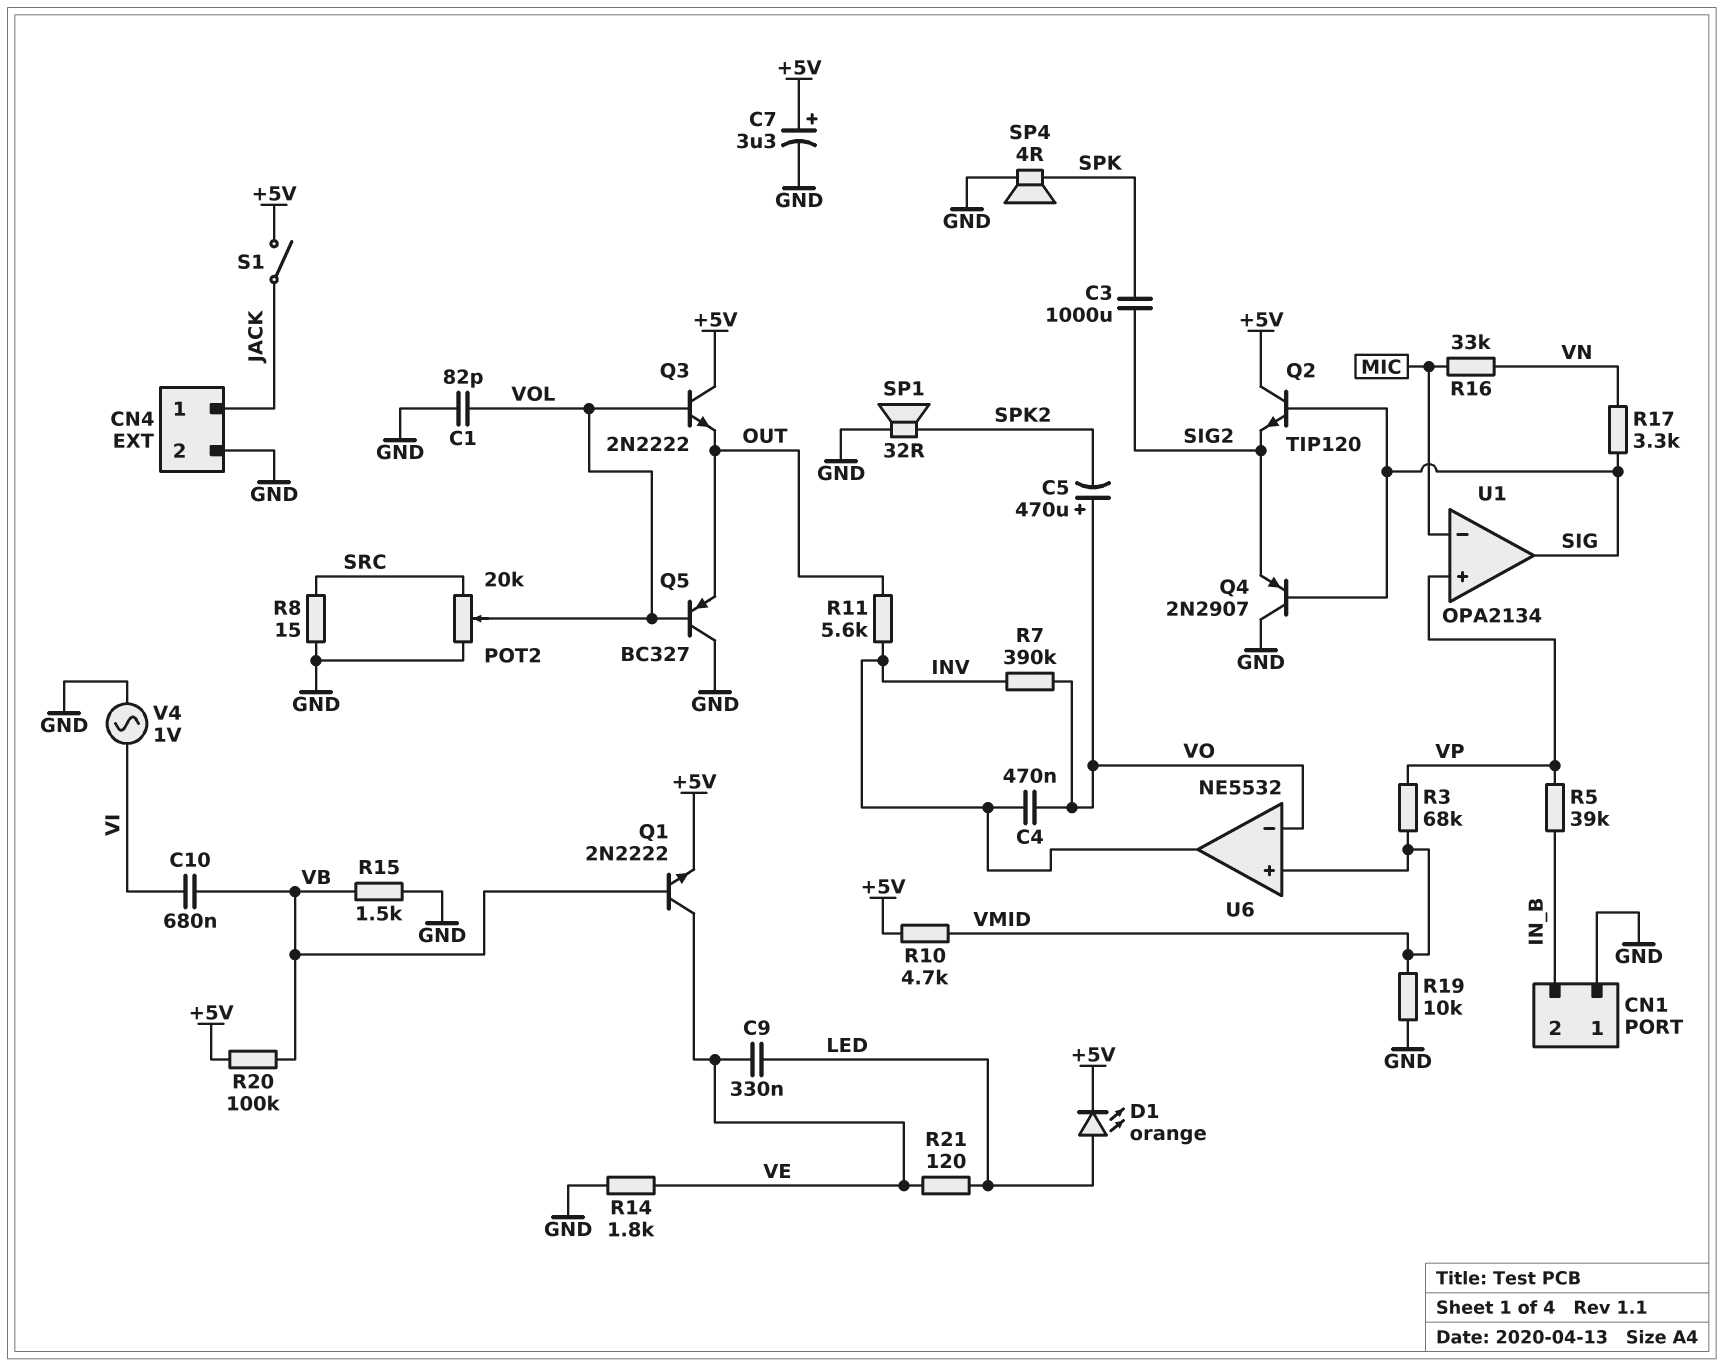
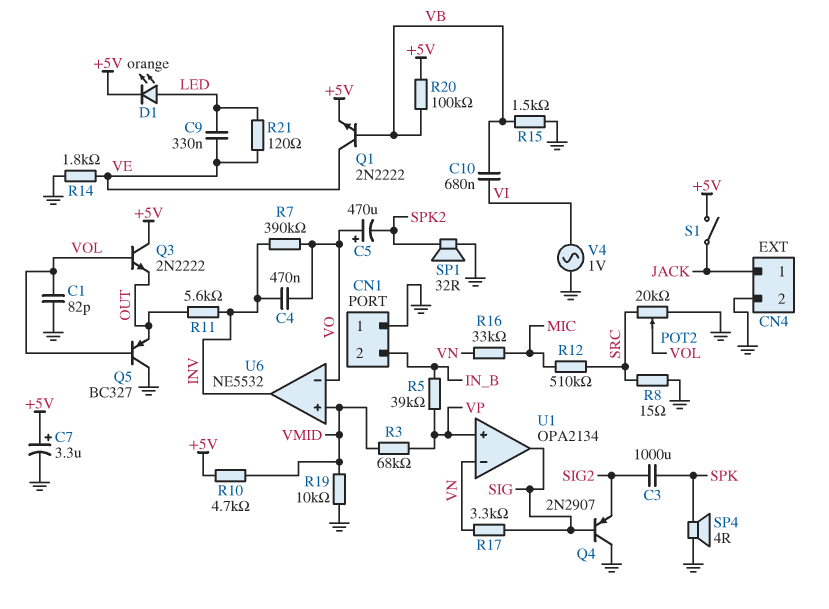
Q2: NPN TIP120 (B SIG, C +5V, E SIG2) -> none
R12: none -> 510k (MIC, SRC)
U1 pin in-: MIC -> VN

